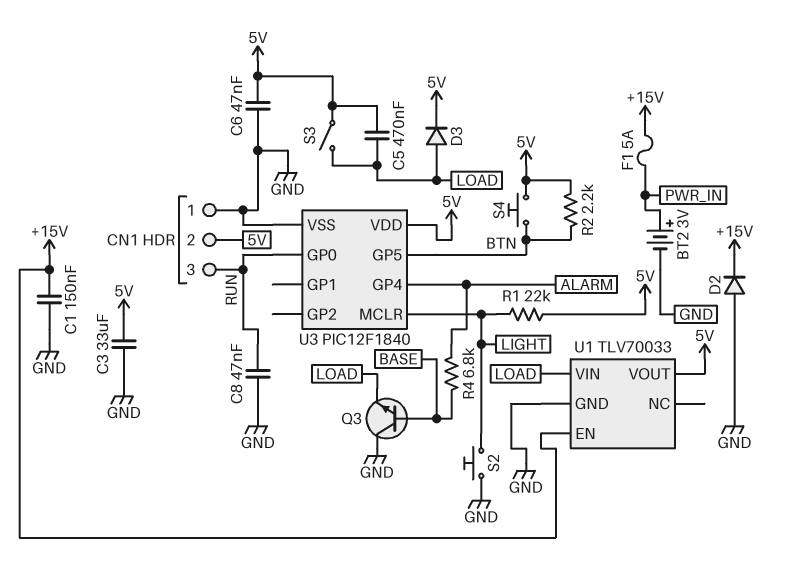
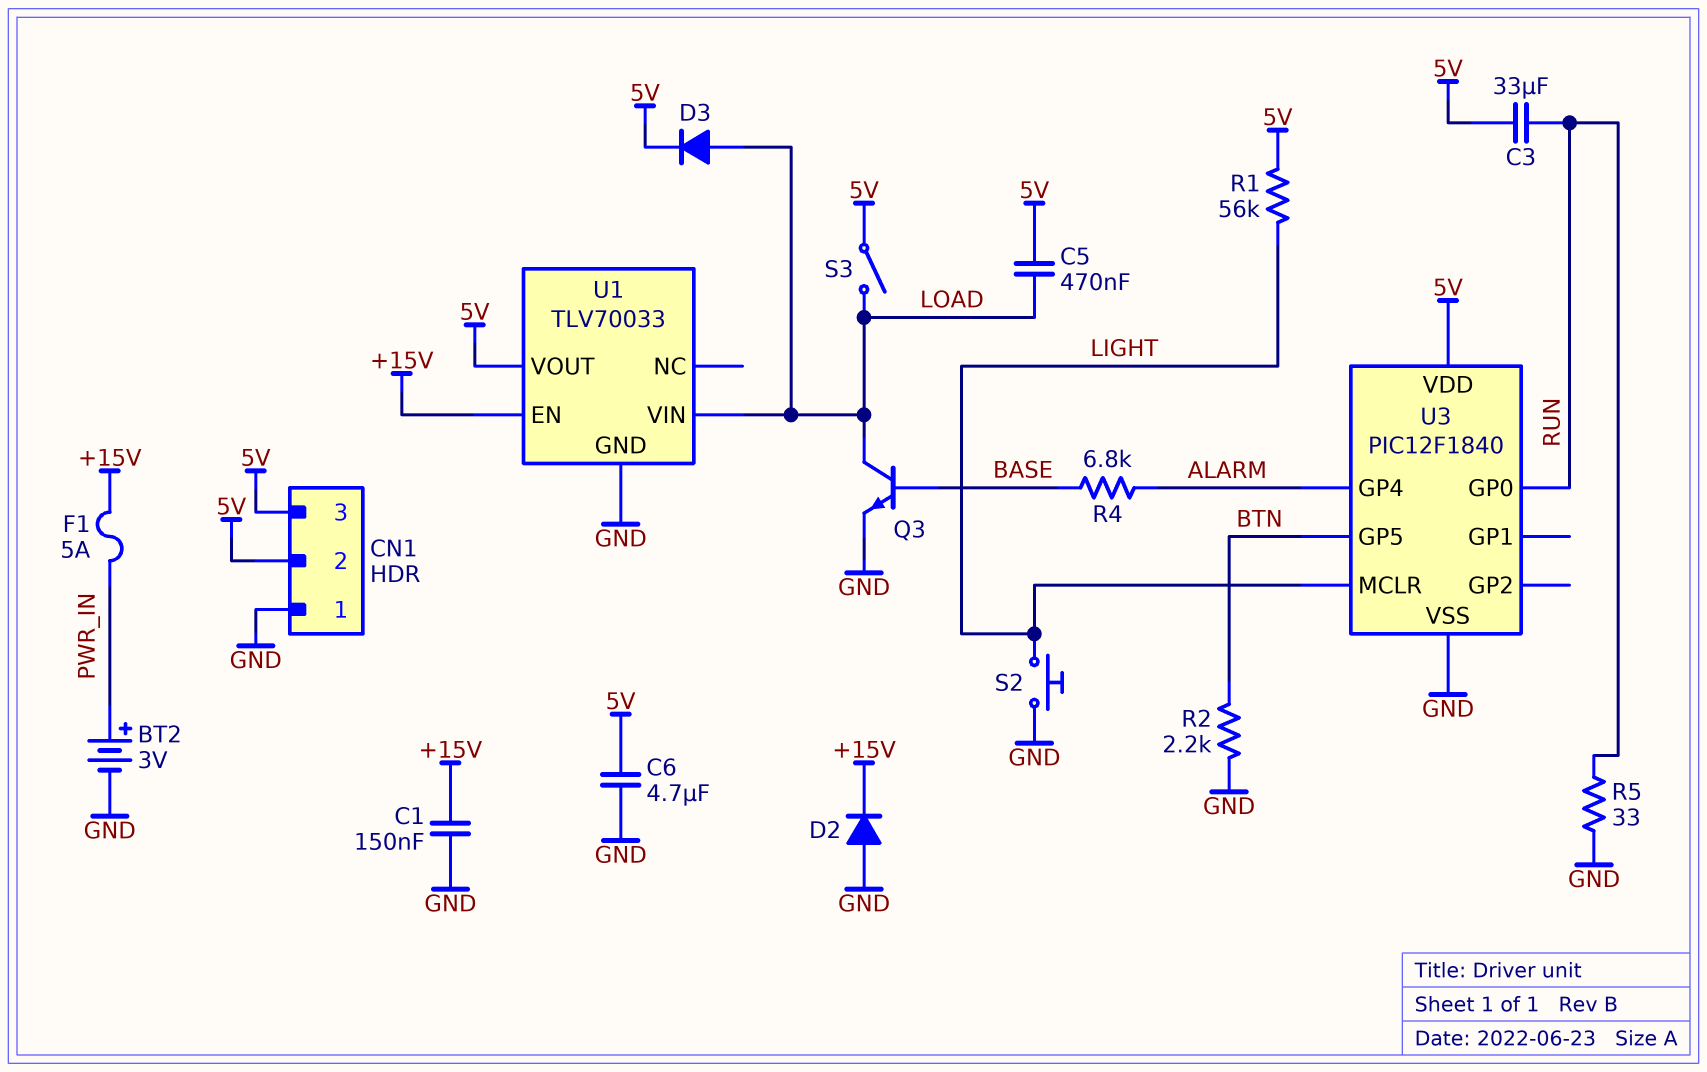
C3: 33uF (5V, GND) -> 33uF (5V, RUN)
C6: 47nF (5V, GND) -> 4.7uF (5V, GND)
C8: 47nF (GND, RUN) -> none
CN1 pin 3: RUN -> 5V
Q3: NPN (B BASE, C GND, E LOAD) -> NPN (B BASE, C LOAD, E GND)
R1: 22k (5V, LIGHT) -> 56k (5V, LIGHT)
R2: 2.2k (5V, BTN) -> 2.2k (BTN, GND)
R5: none -> 33 (GND, RUN)
S4: button (5V, BTN) -> none

